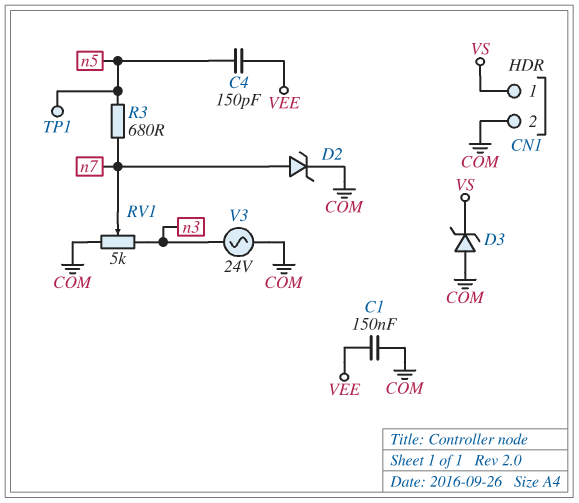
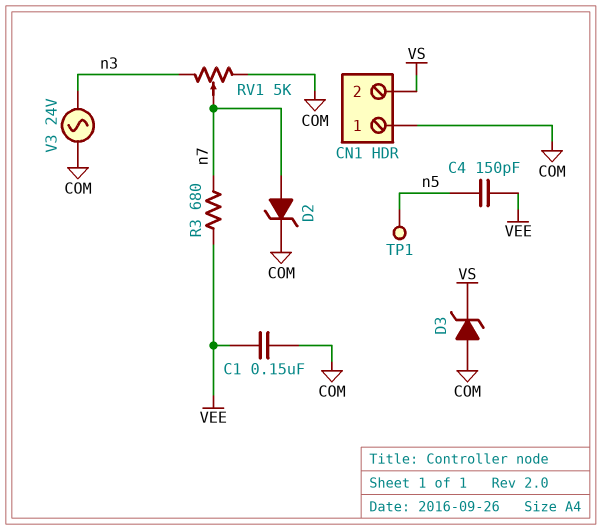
CN1 pin 1: VS -> COM
CN1 pin 2: COM -> VS
R3: 680 (n5, n7) -> 680 (VEE, n7)

